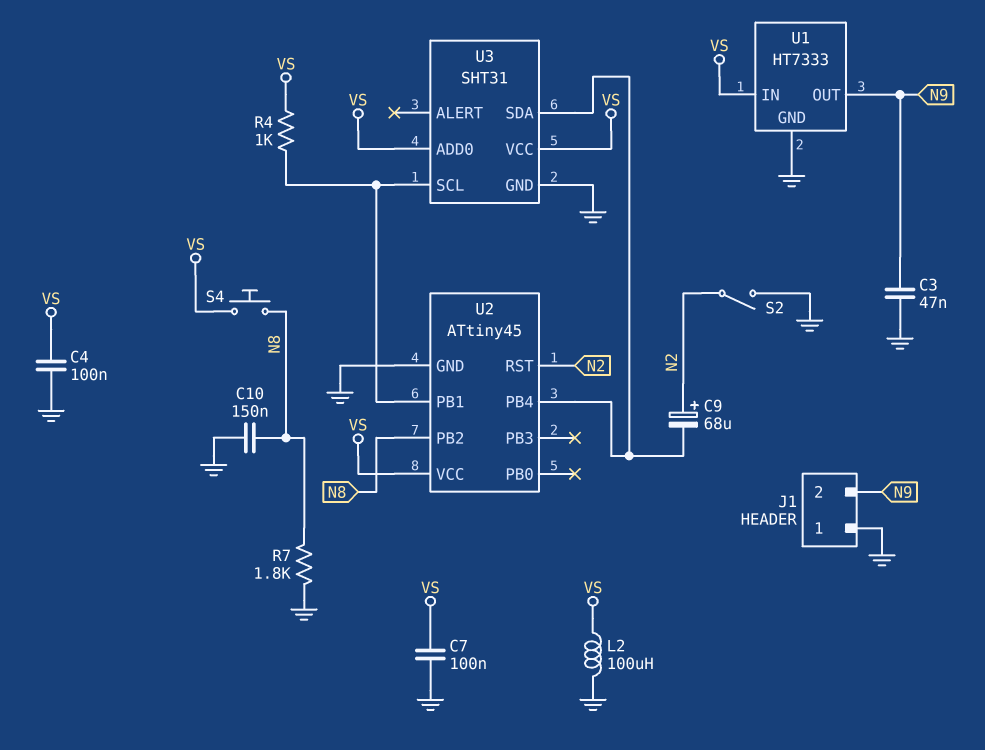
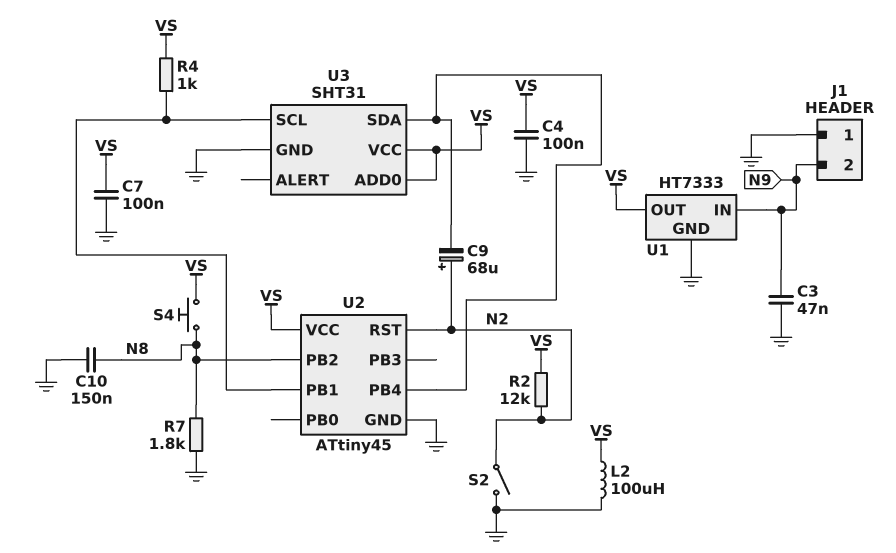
R2: none -> 12k (N2, VS)
U1 pin IN: VS -> N9
U1 pin OUT: N9 -> VS

